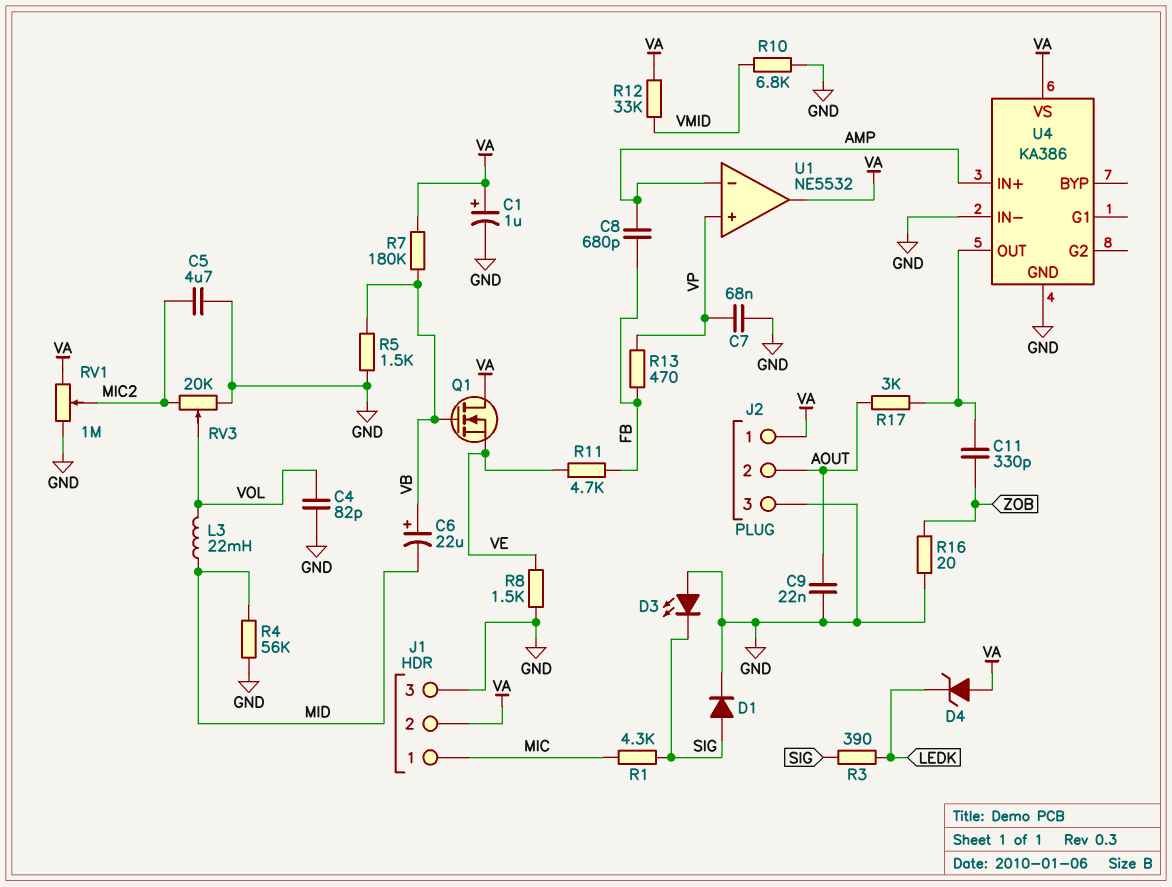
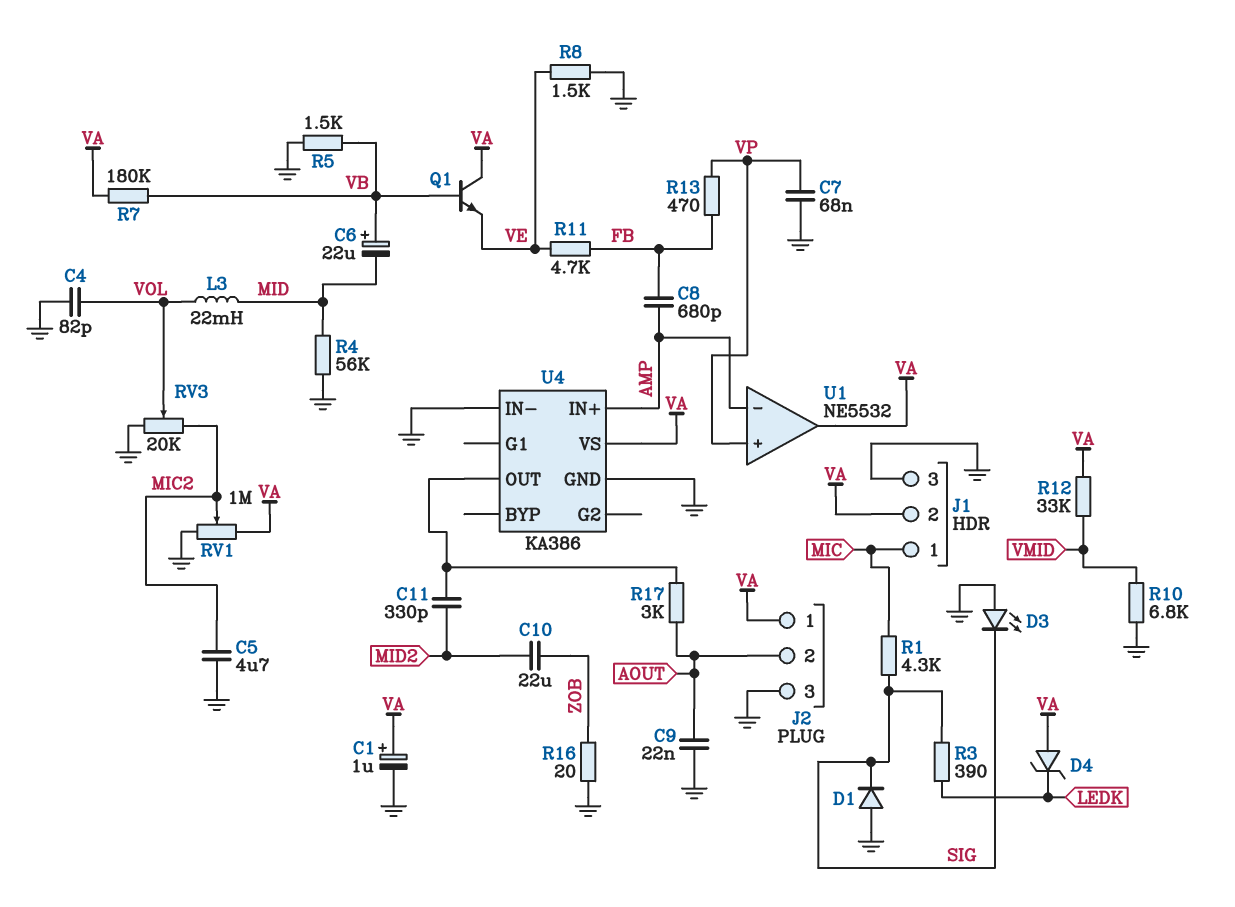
C10: none -> 22uF (MID2, ZOB)
C11: 330pF (U4/OUT, ZOB) -> 330pF (MID2, U4/OUT)
D1: diode (A SIG, K GND) -> diode (A GND, K SIG)
Q1: NMOS (G VB, D VA, S VE) -> NPN (B VB, C VA, E VE)

